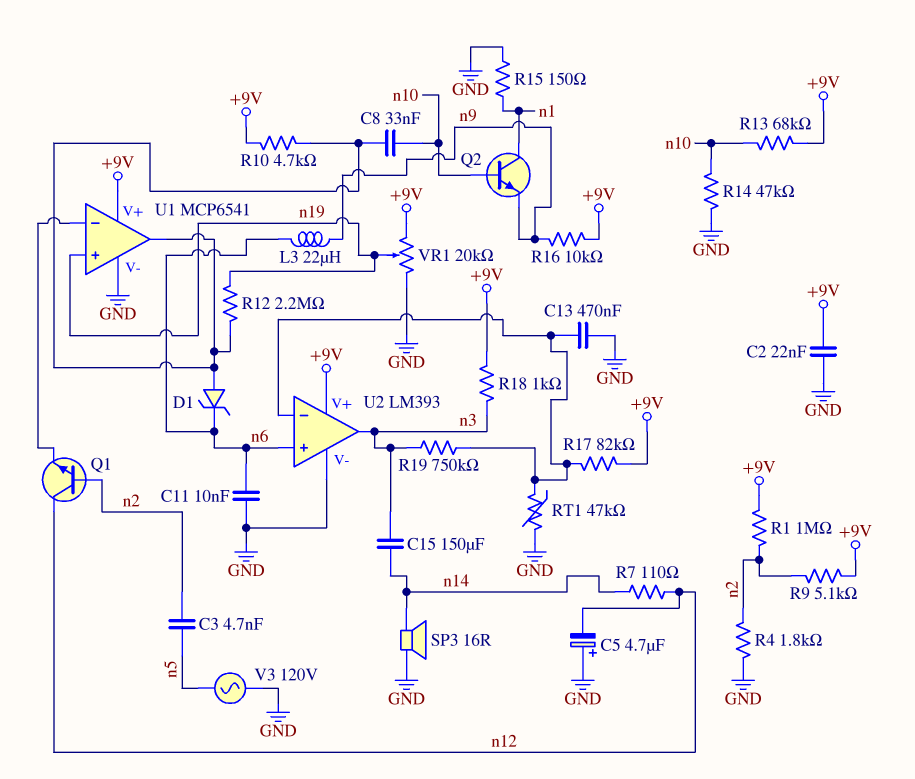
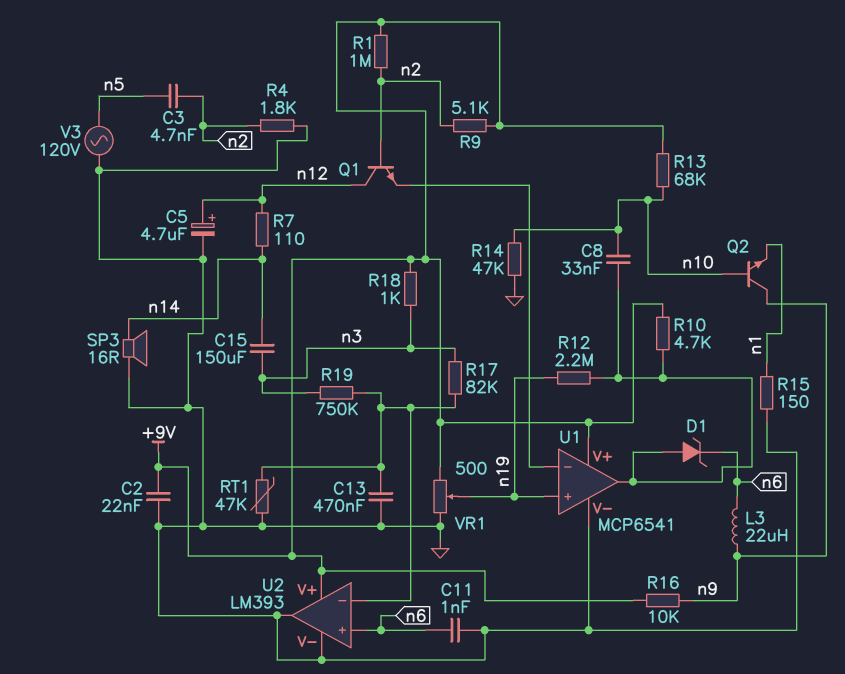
C5: 4.7uF (plus GND, minus n12) -> 4.7uF (plus n12, minus GND)
C11: 10nF (GND, n6) -> 1nF (GND, n6)
Q2: NPN (B n10, C n1, E n9) -> NPN (B n10, C n9, E n1)
R17: 82k (+9V, U2/in-) -> 82k (U2/in-, n3)
U2 pin out: n3 -> GND
VR1: 20k (+9V, GND, wiper n19) -> 500 (+9V, GND, wiper n19)

